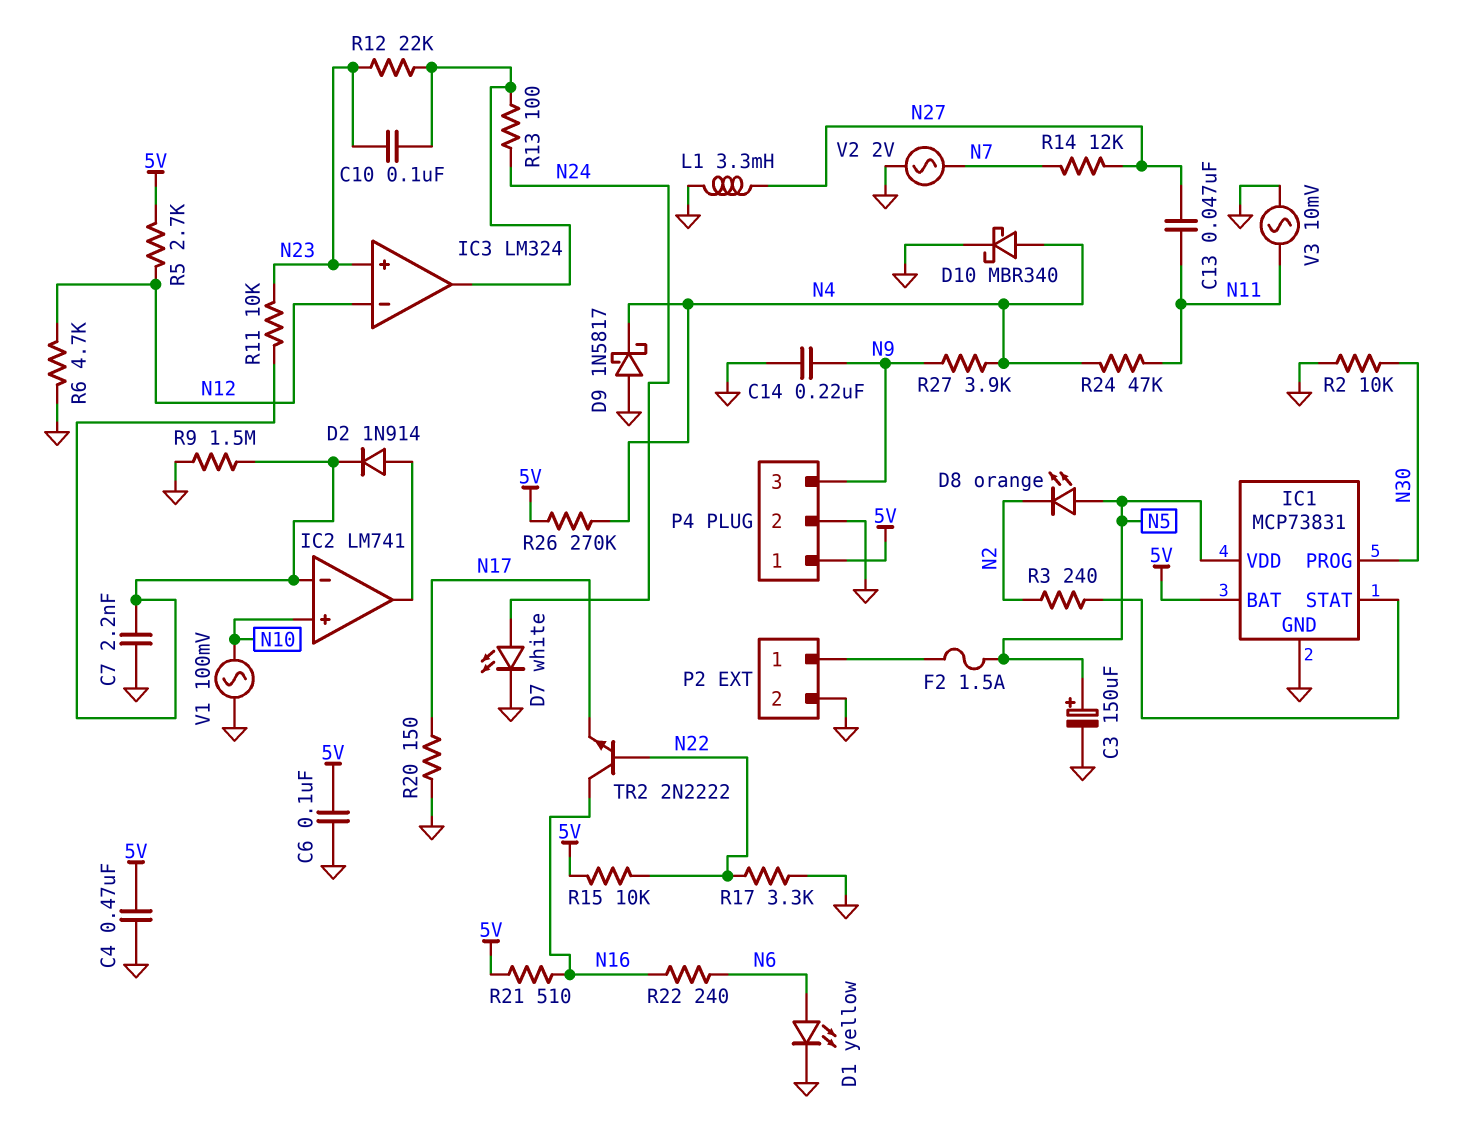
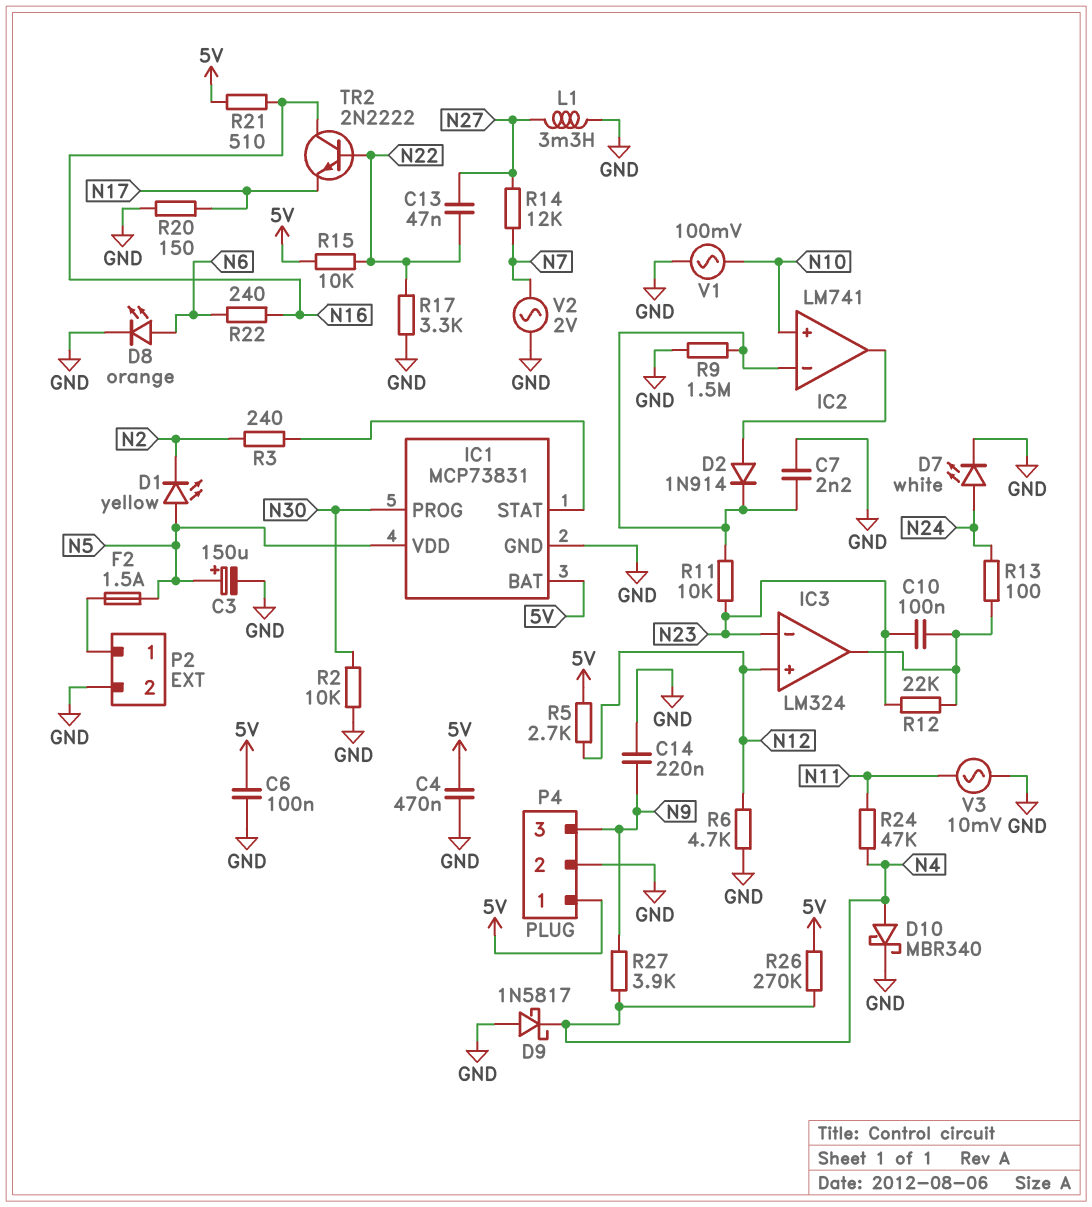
C13: 47nF (N11, N27) -> 47nF (N22, N27)
D1: LED yellow (A N6, K GND) -> LED yellow (A N5, K N2)
D8: LED orange (A N5, K N2) -> LED orange (A N6, K GND)
IC3 pin in+: N23 -> N12
IC3 pin in-: N12 -> N23

